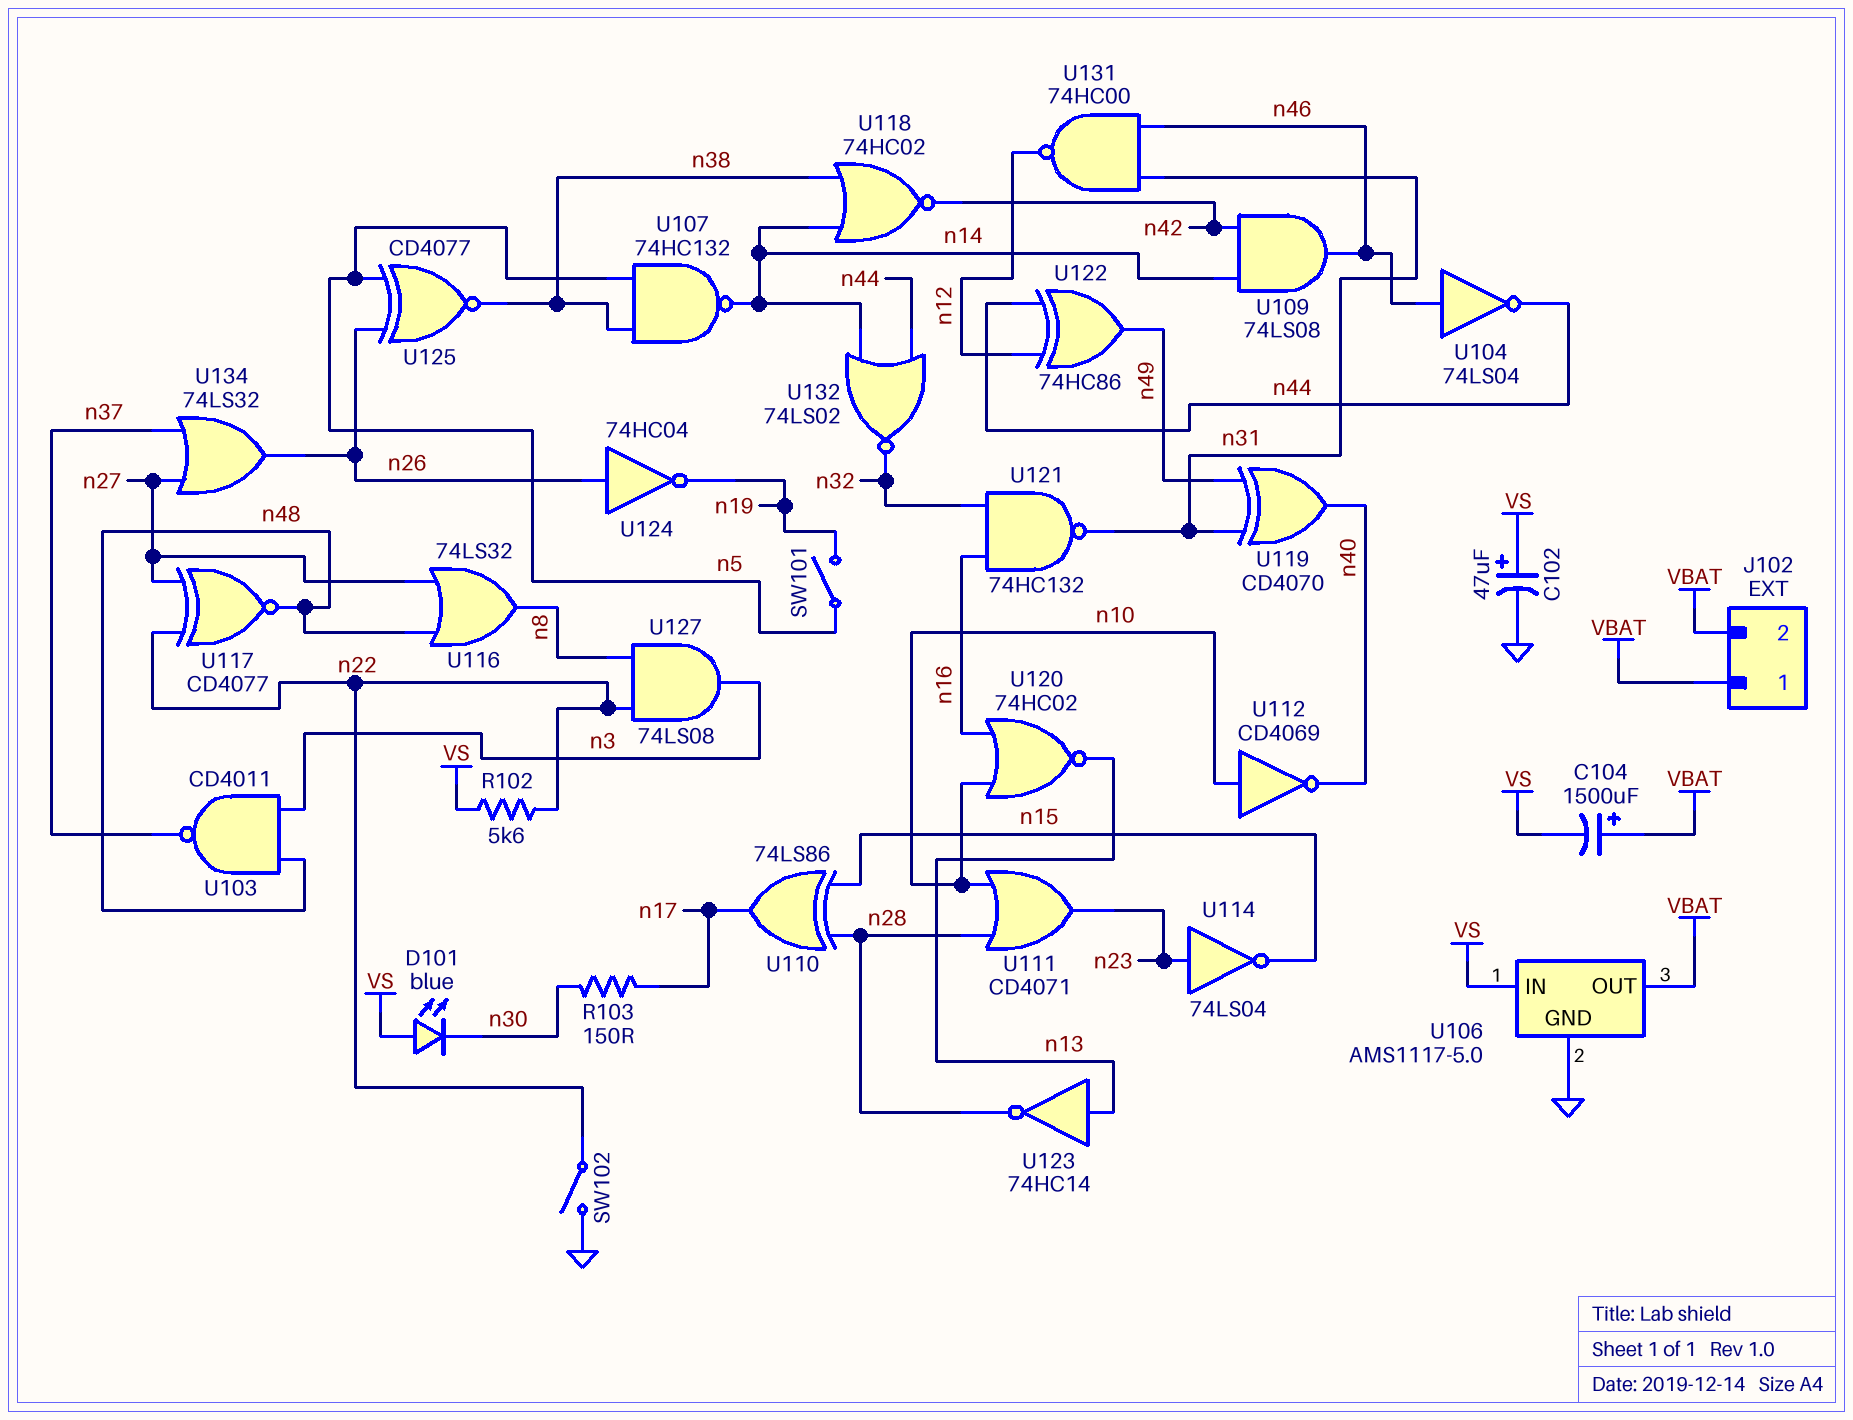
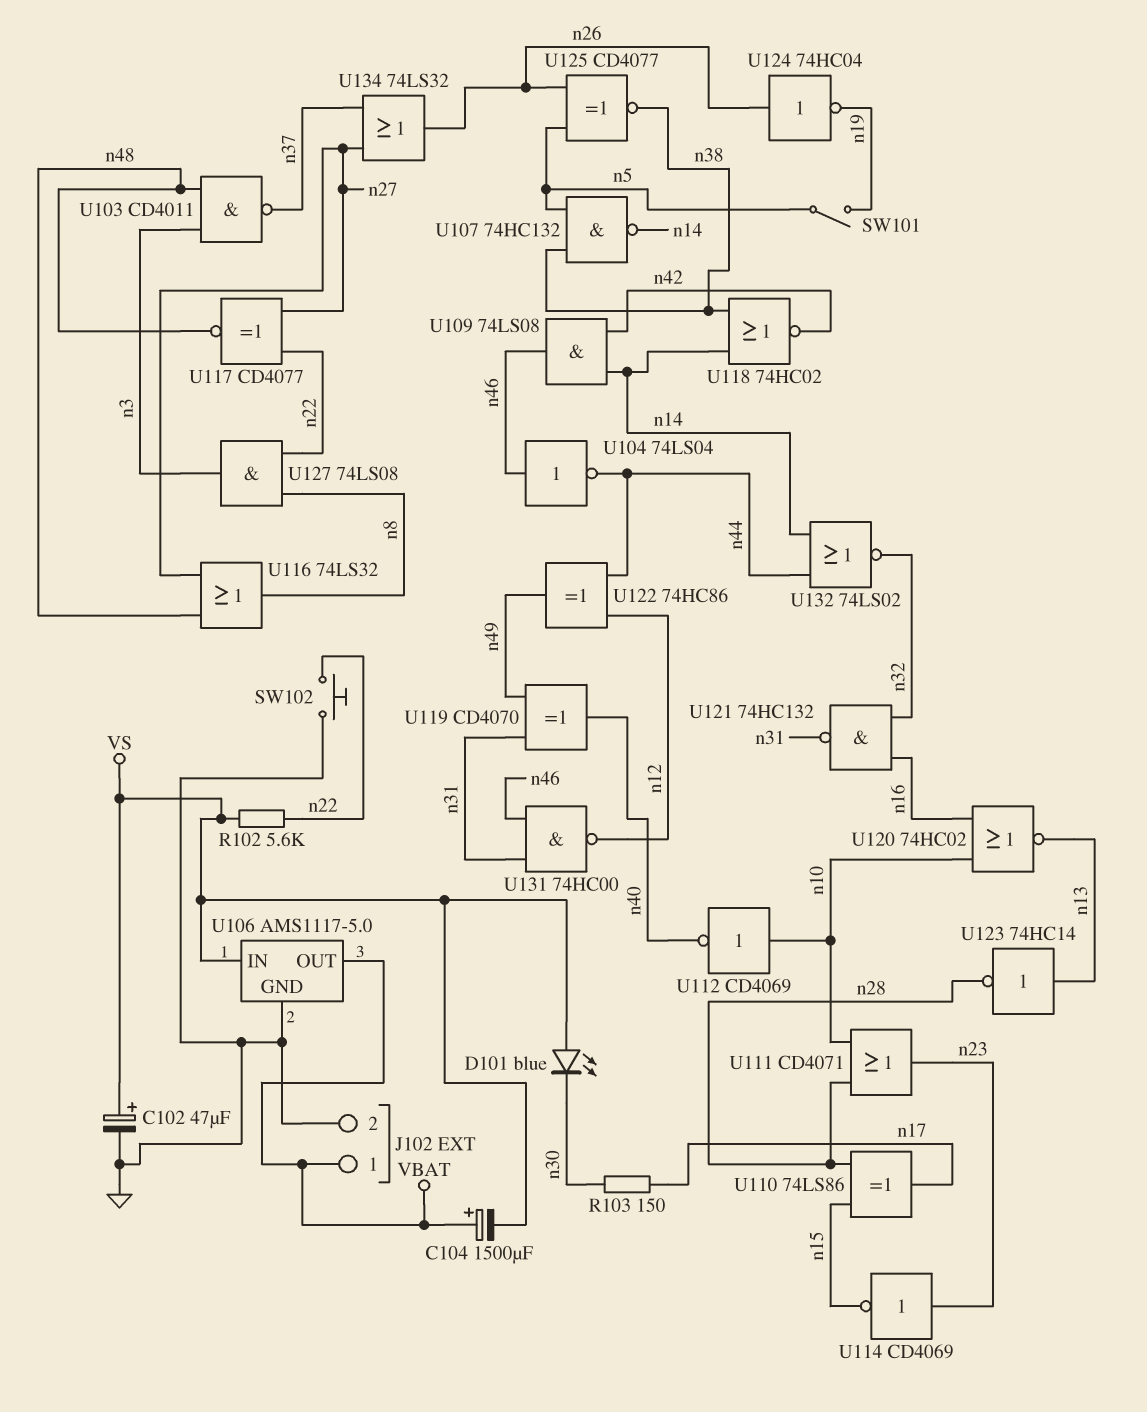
J102 pin 2: VBAT -> GND
SW102: switch (GND, n22) -> button (GND, n22)
U114: NOT 74LS04 (in n23, out n15) -> NOT CD4069 (in n23, out n15)

